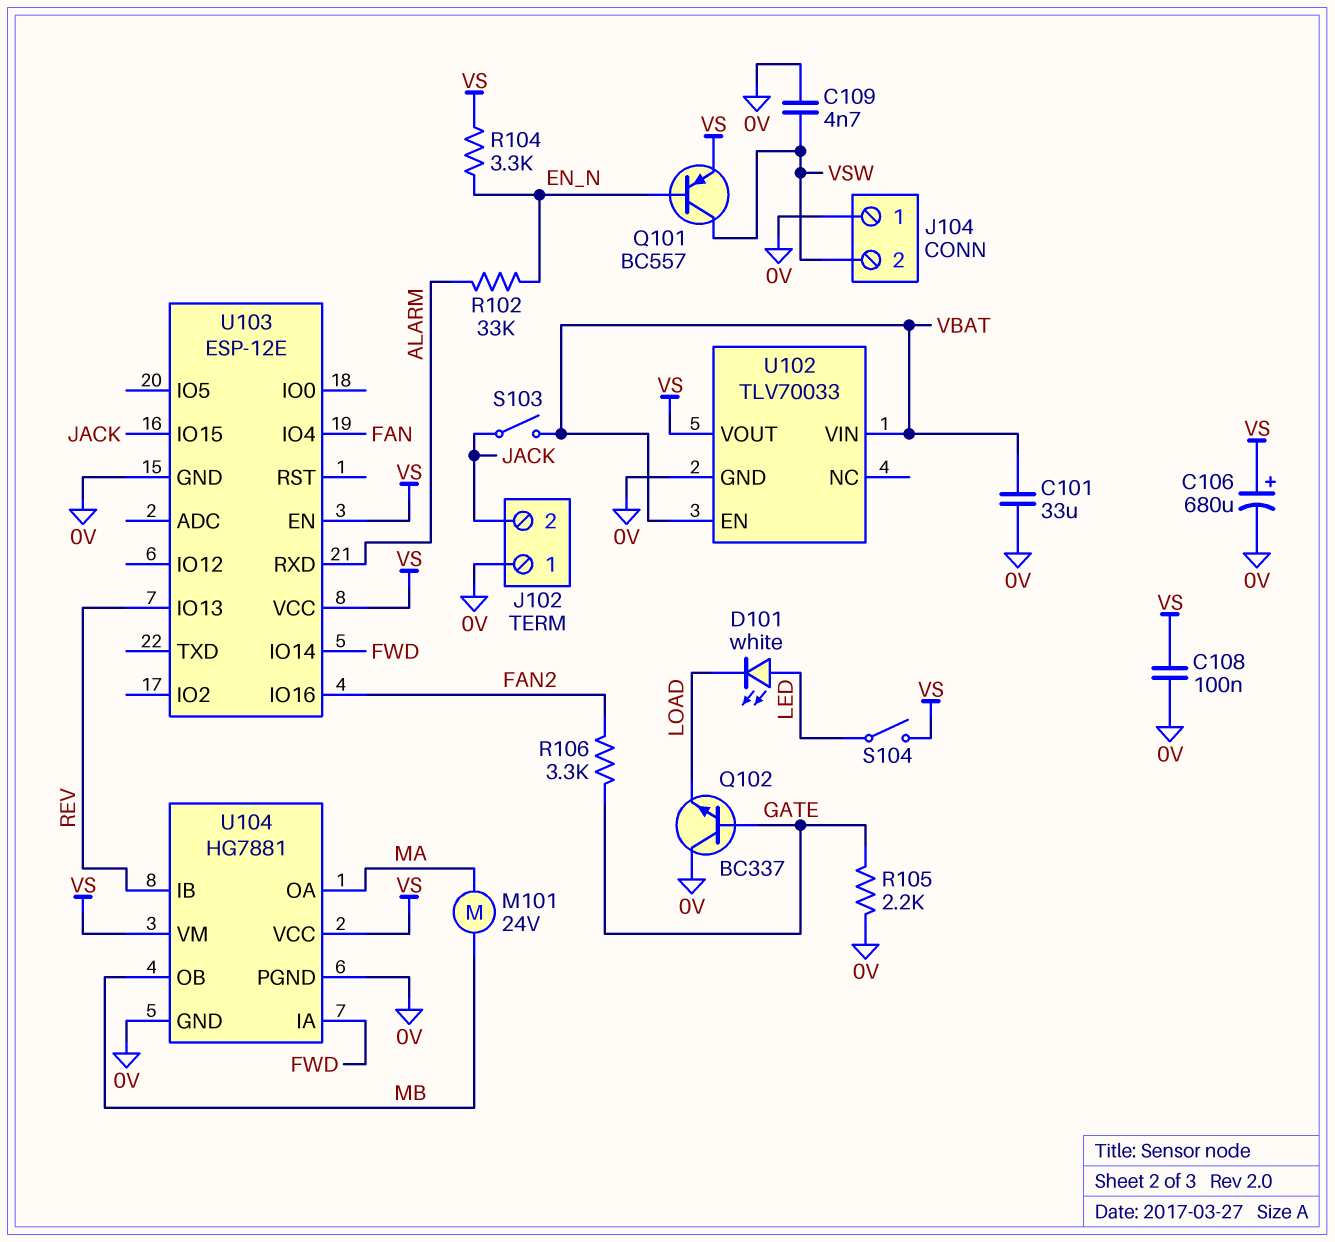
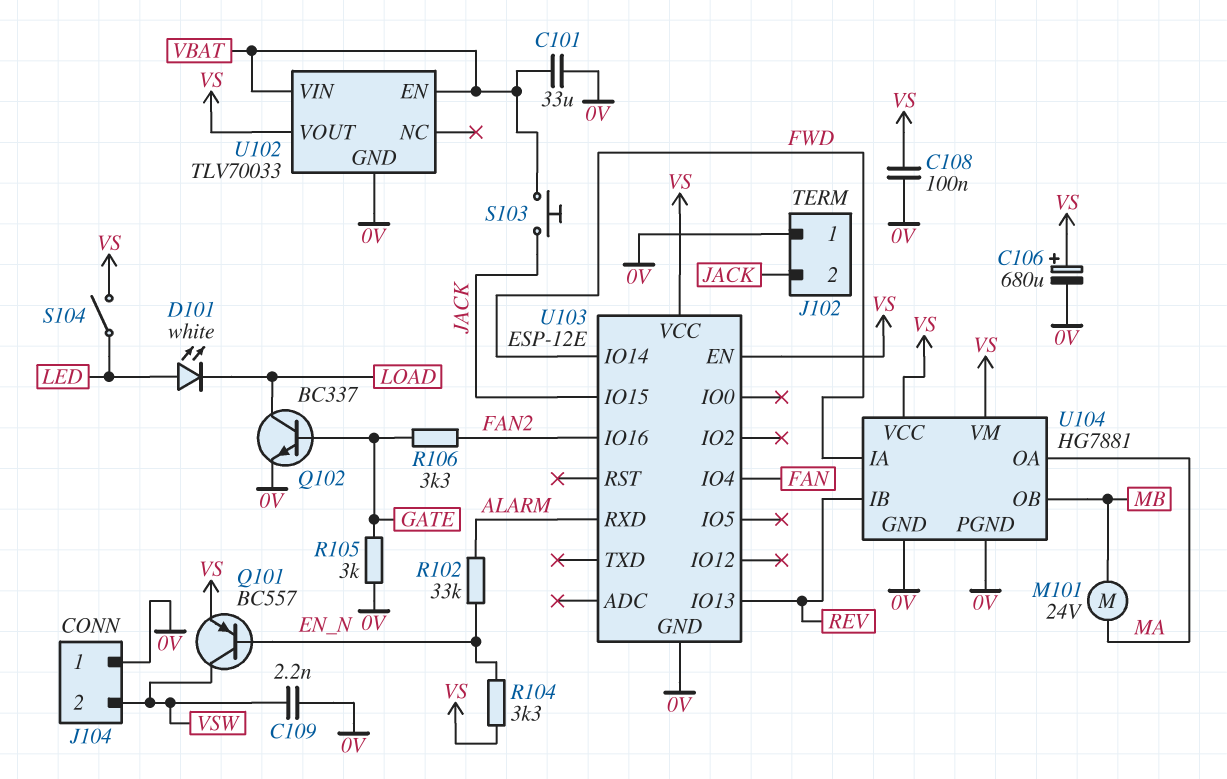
C109: 4.7nF (0V, VSW) -> 2.2nF (0V, VSW)
Q102: NPN BC337 (B GATE, C 0V, E LOAD) -> NPN BC337 (B GATE, C LOAD, E 0V)
R105: 2.2k (0V, GATE) -> 3k (0V, GATE)
S103: switch (JACK, VBAT) -> button (JACK, VBAT)

